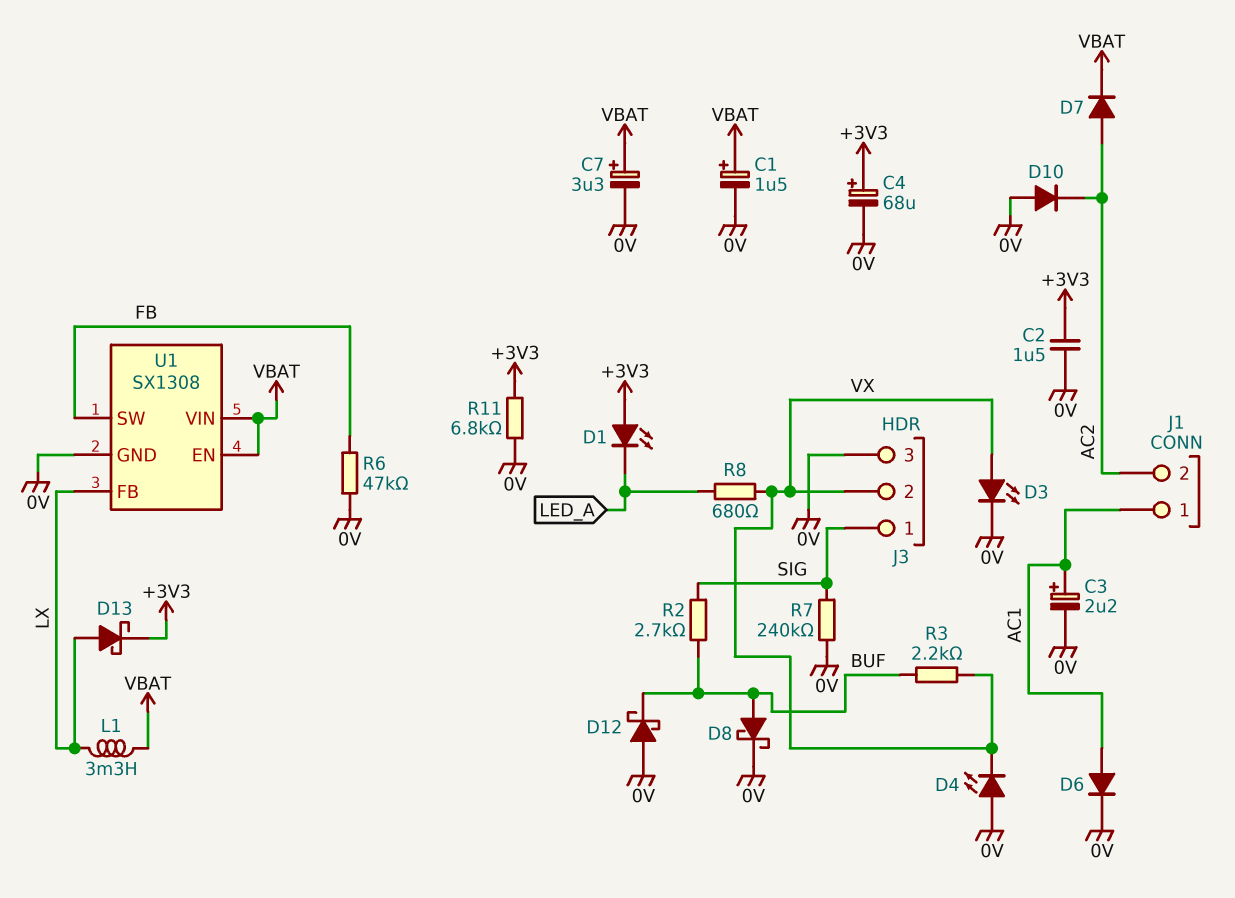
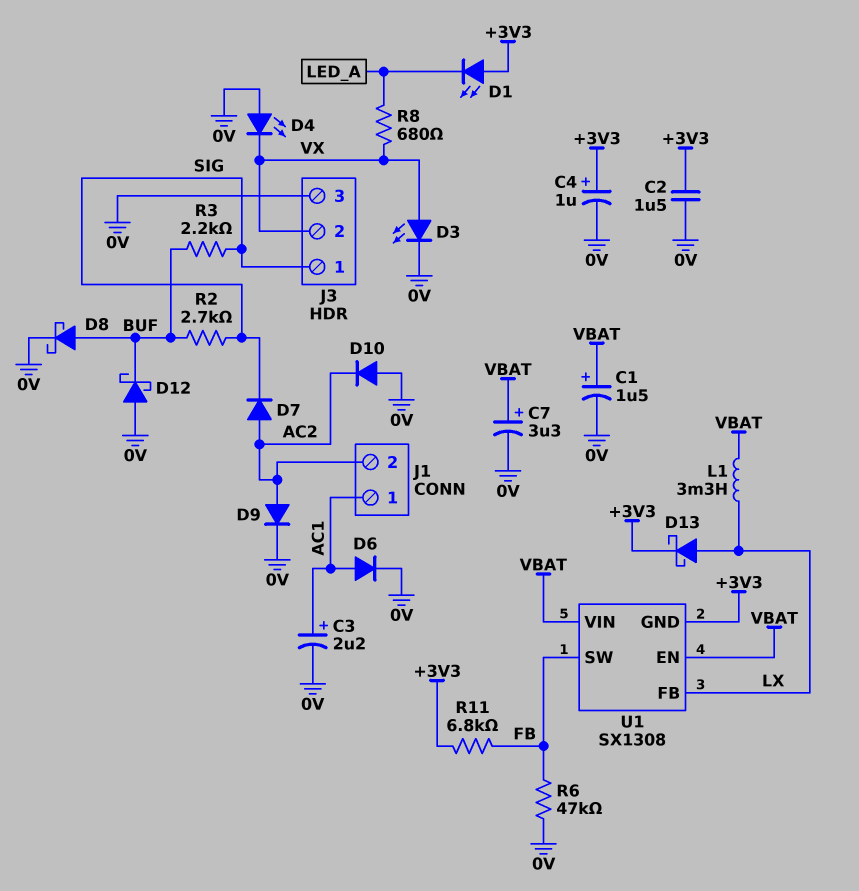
C4: 68uF (plus +3V3, minus 0V) -> 1uF (plus +3V3, minus 0V)
D7: diode (A AC2, K VBAT) -> diode (A AC2, K SIG)
D9: none -> diode (A AC2, K 0V)
R3: 2.2k (BUF, VX) -> 2.2k (BUF, SIG)
R7: 240k (0V, SIG) -> none
R11: 6.8k (+3V3, 0V) -> 6.8k (+3V3, FB)
U1 pin GND: 0V -> +3V3

